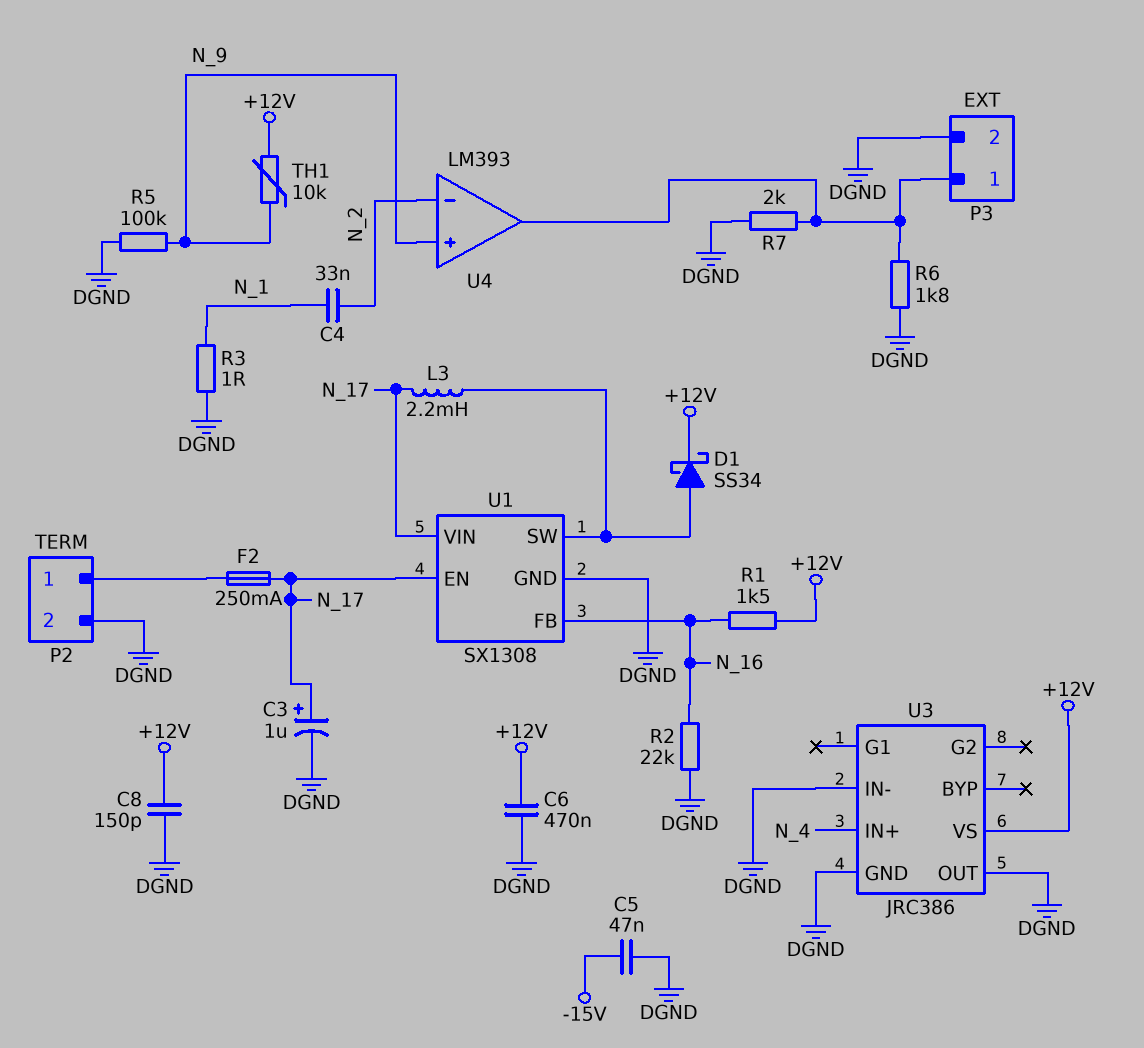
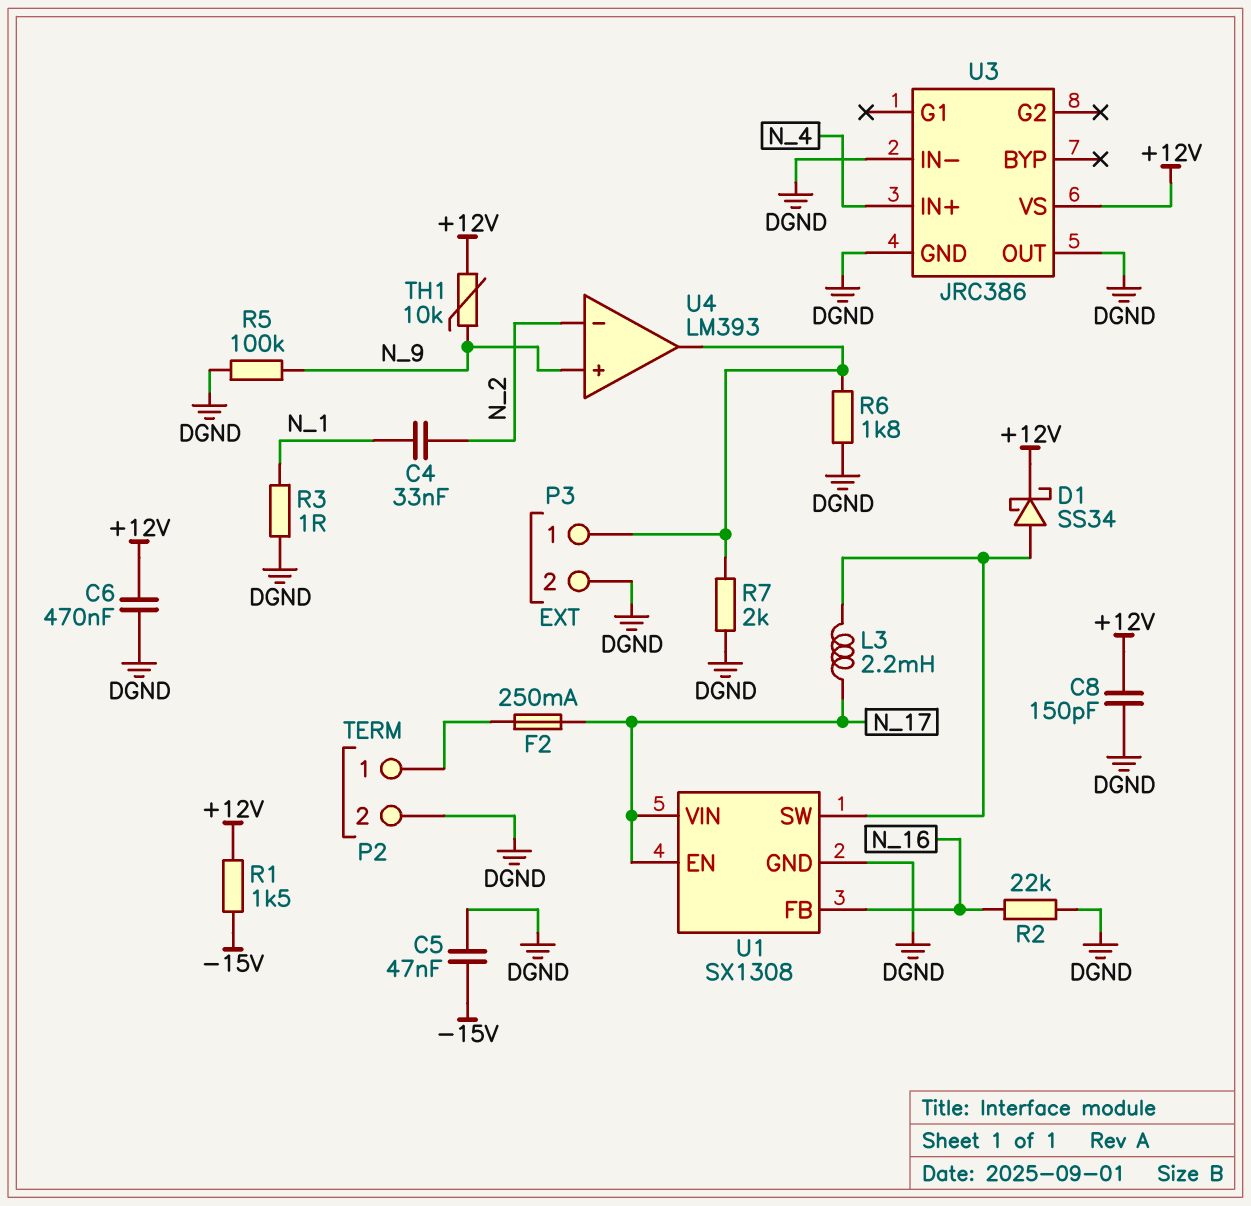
C3: 1uF (plus N_17, minus DGND) -> none
R1: 1.5k (+12V, N_16) -> 1.5k (+12V, -15V)

